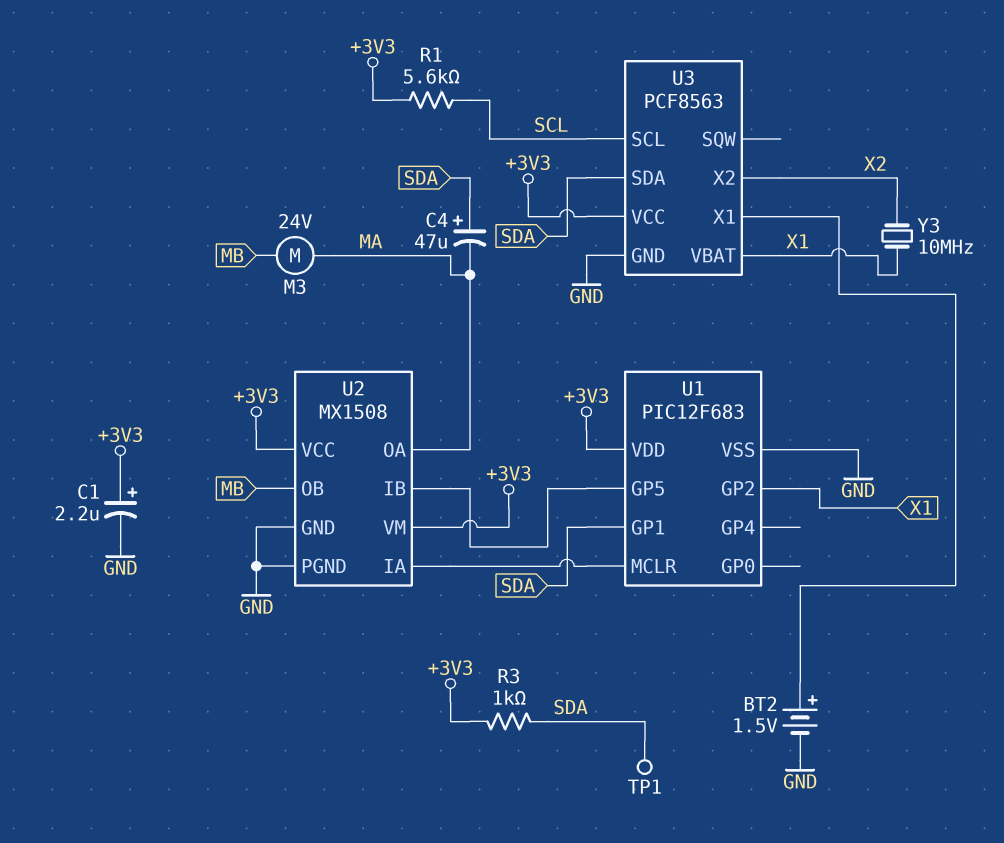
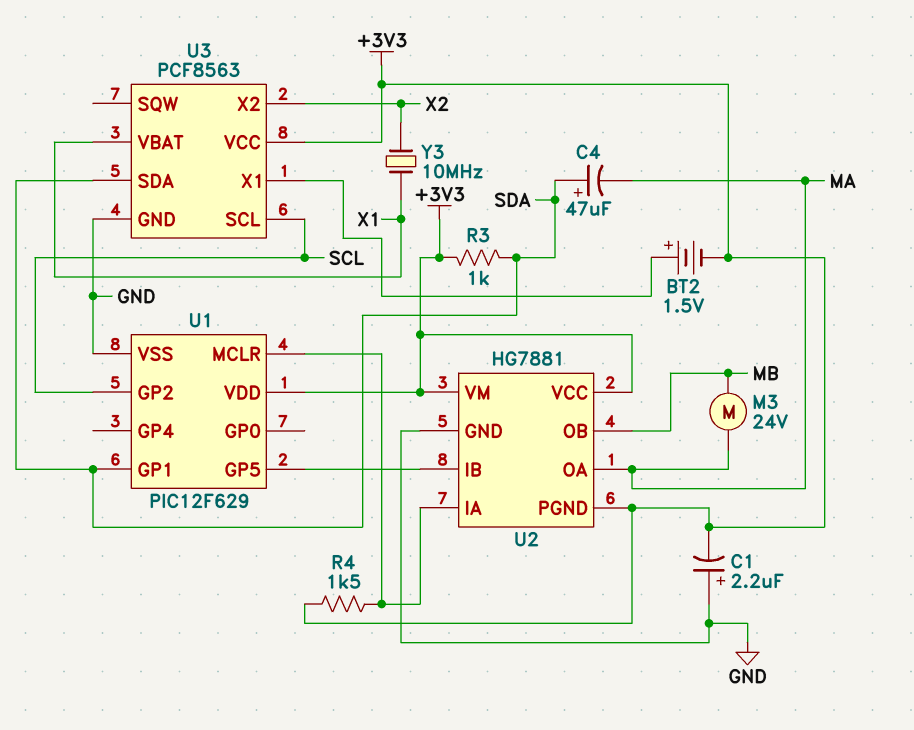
BT2: 1.5V (plus U3/X1, minus GND) -> 1.5V (plus U3/X1, minus +3V3)
C1: 2.2uF (plus +3V3, minus GND) -> 2.2uF (plus GND, minus +3V3)
R1: 5.6k (+3V3, SCL) -> none
R4: none -> 1.5k (+3V3, U1/MCLR)
TP1: test point (SDA) -> none
U1: PIC12F683 -> PIC12F629
U1 pin GP2: X1 -> SCL
U2: MX1508 -> HG7881
U2 pin PGND: GND -> +3V3

